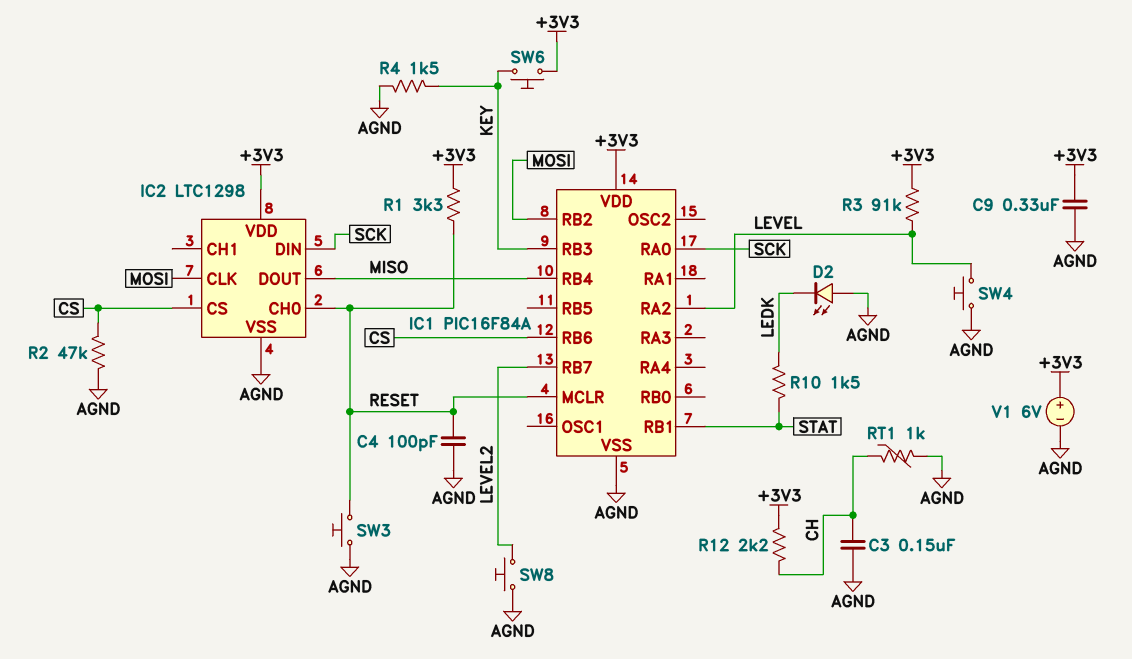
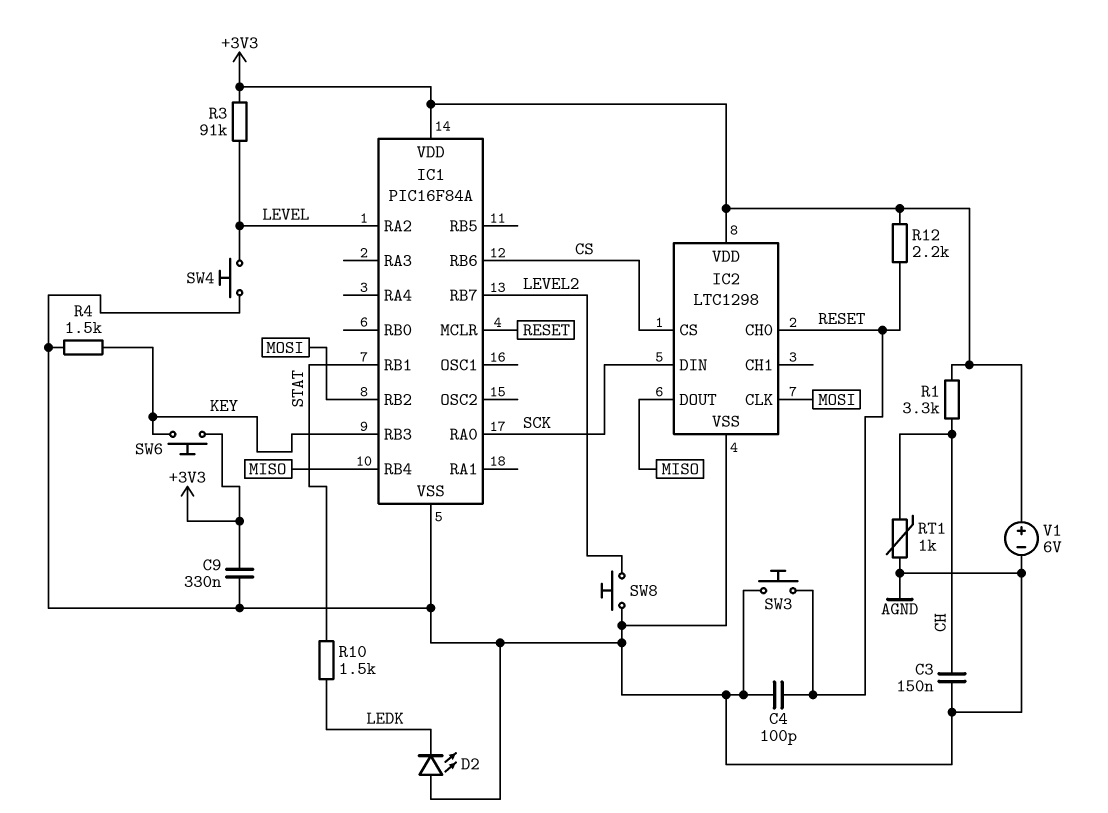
R1: 3.3k (+3V3, RESET) -> 3.3k (+3V3, CH)
R2: 47k (AGND, CS) -> none
R12: 2.2k (+3V3, CH) -> 2.2k (+3V3, RESET)

